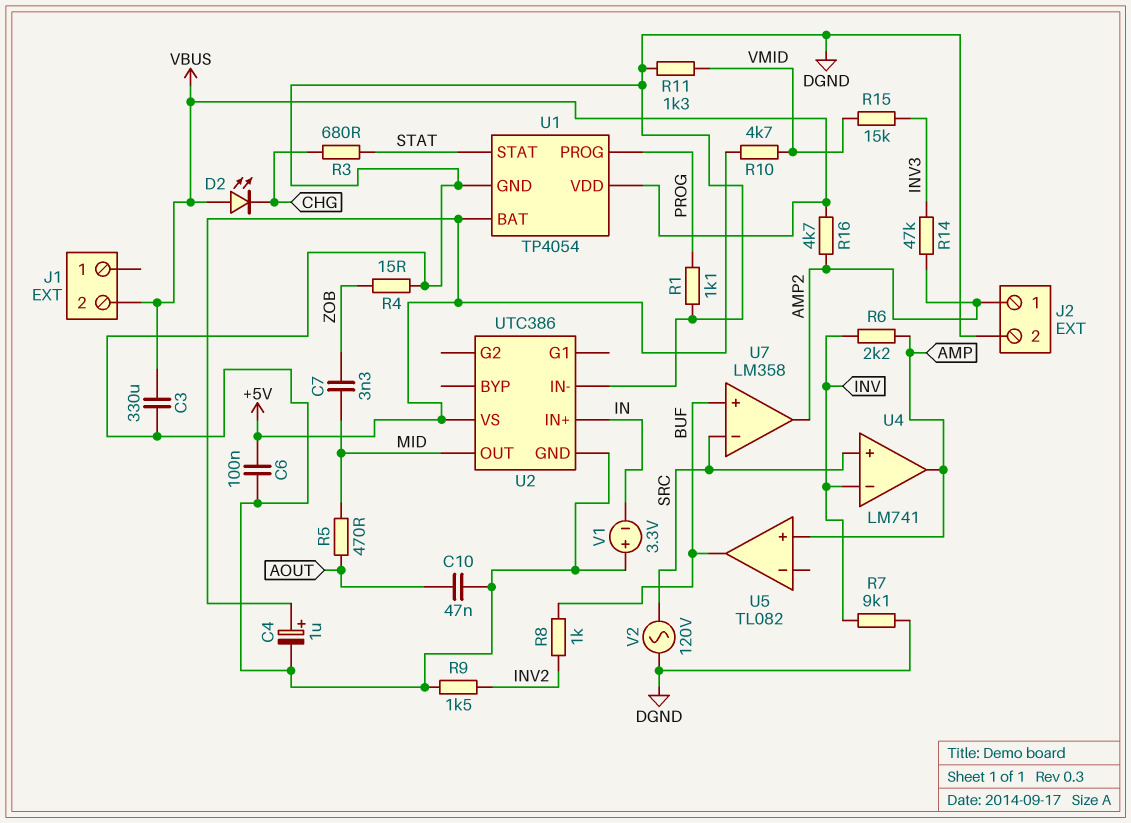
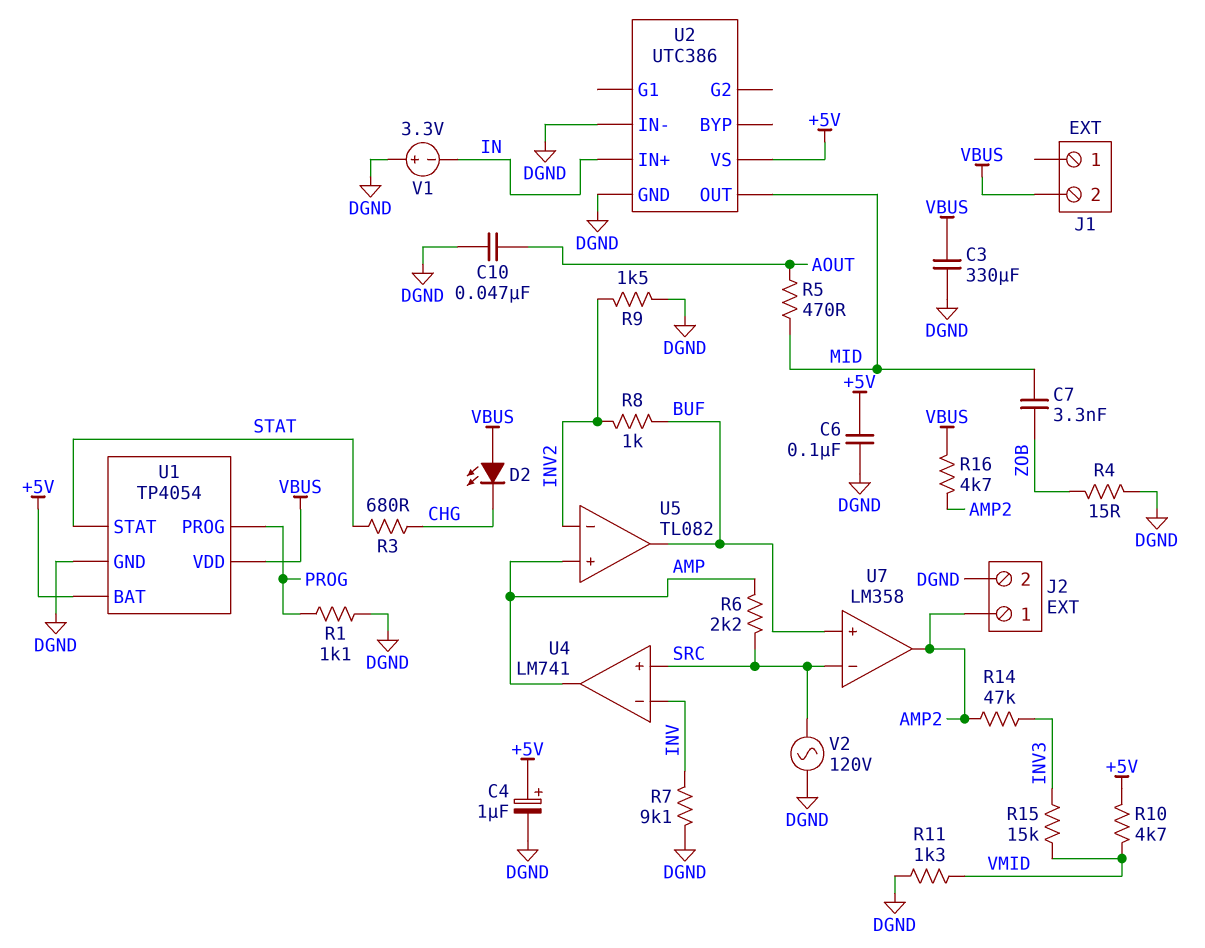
R6: 2.2k (AMP, INV) -> 2.2k (AMP, SRC)
U5 pin in-: none -> INV2

